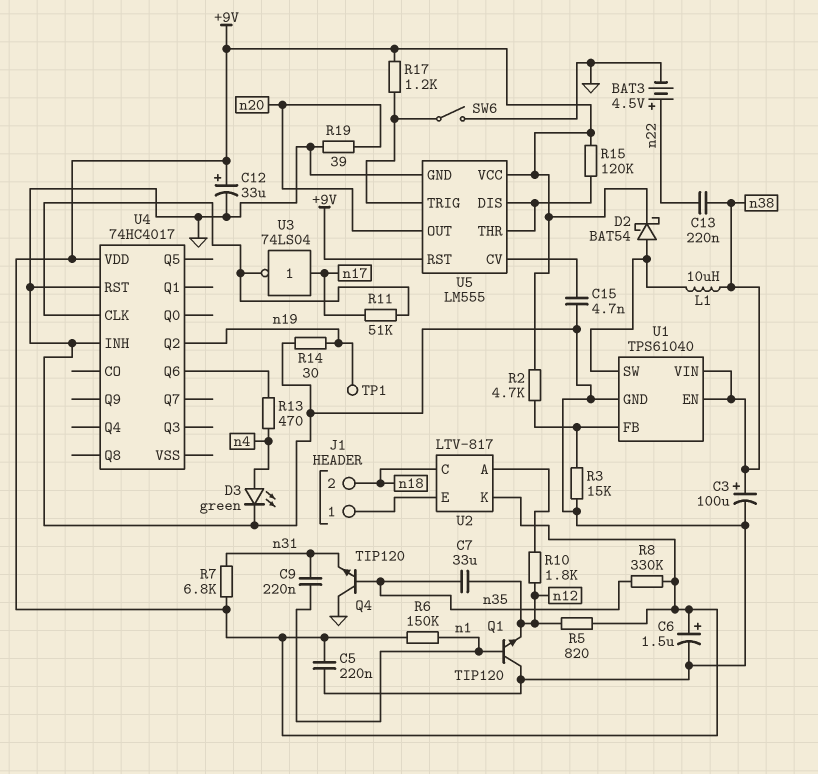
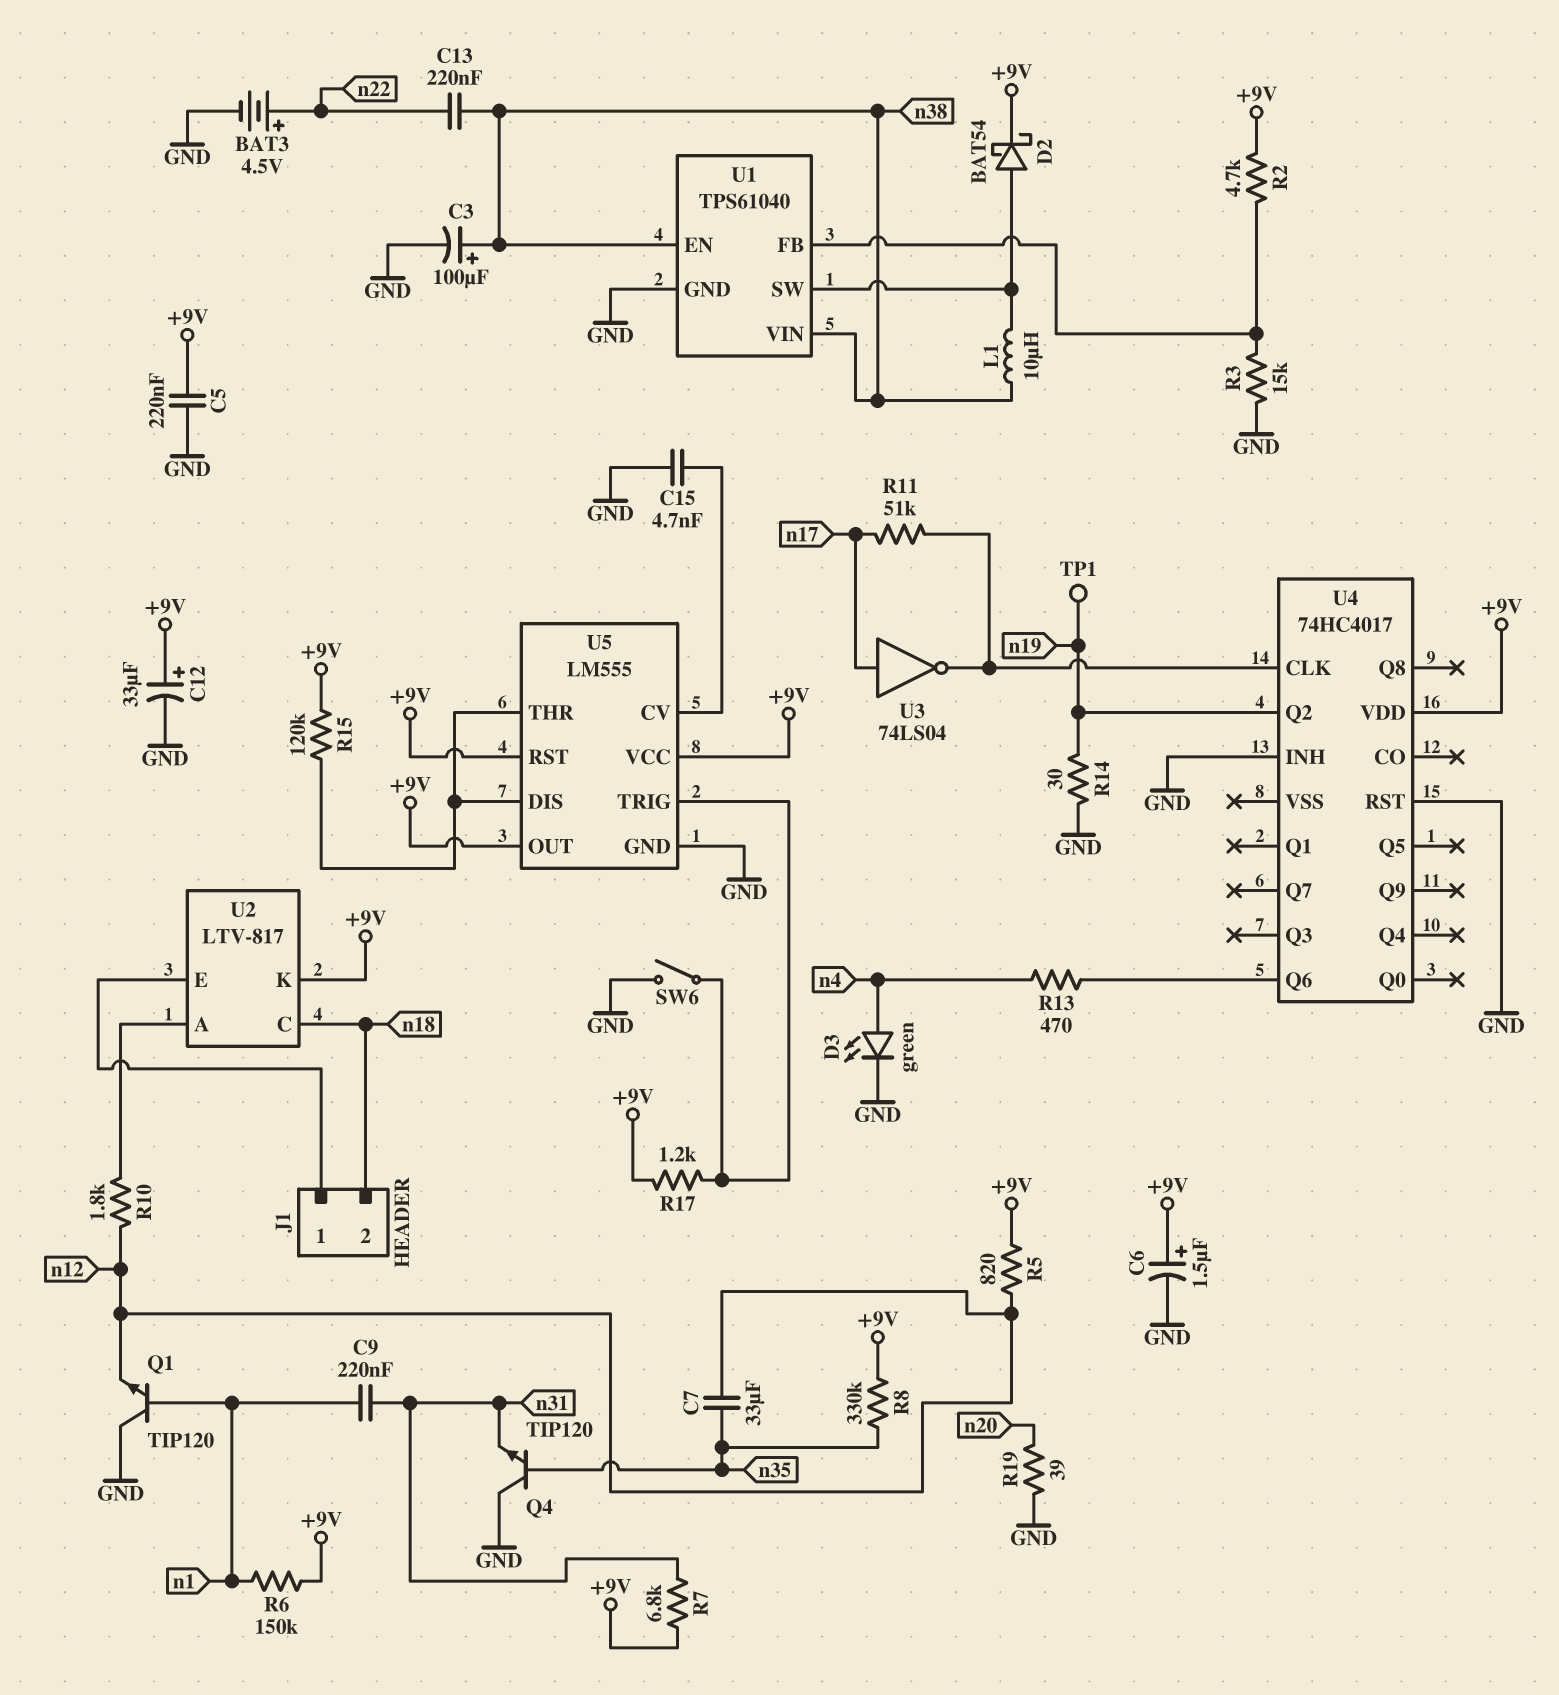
U5 pin OUT: n20 -> +9V

